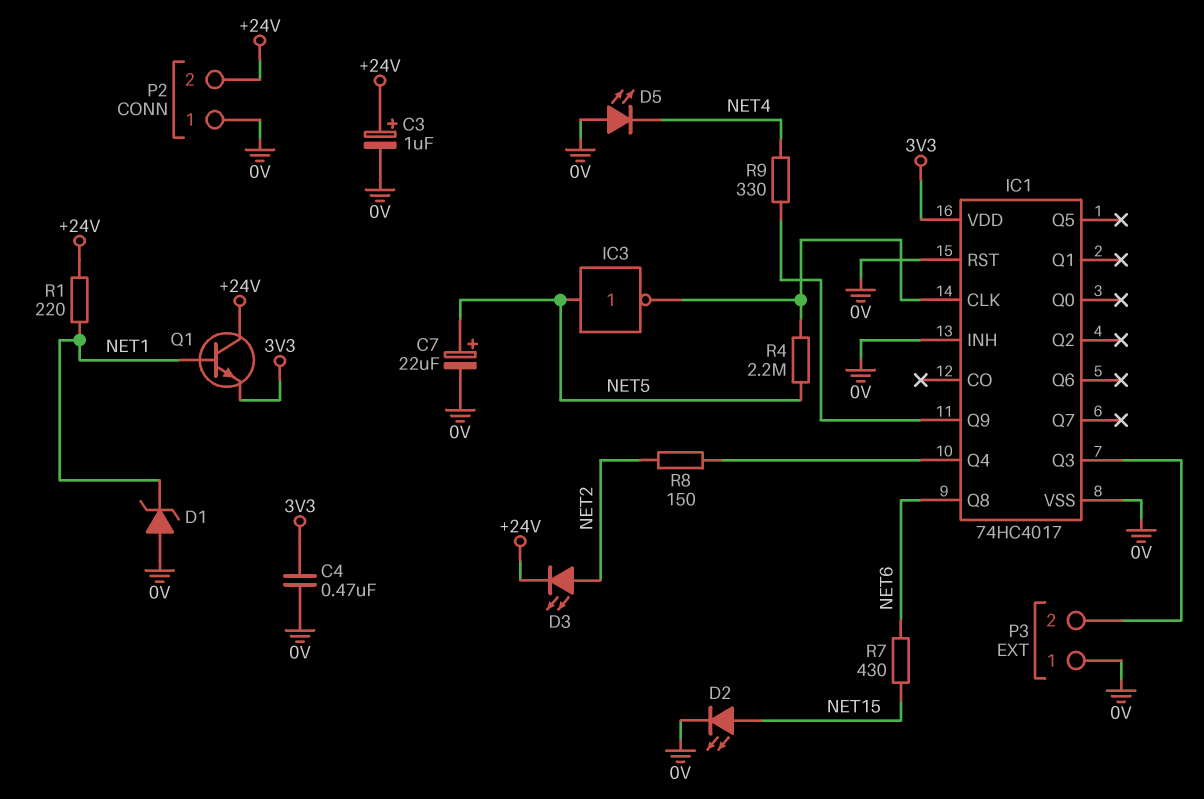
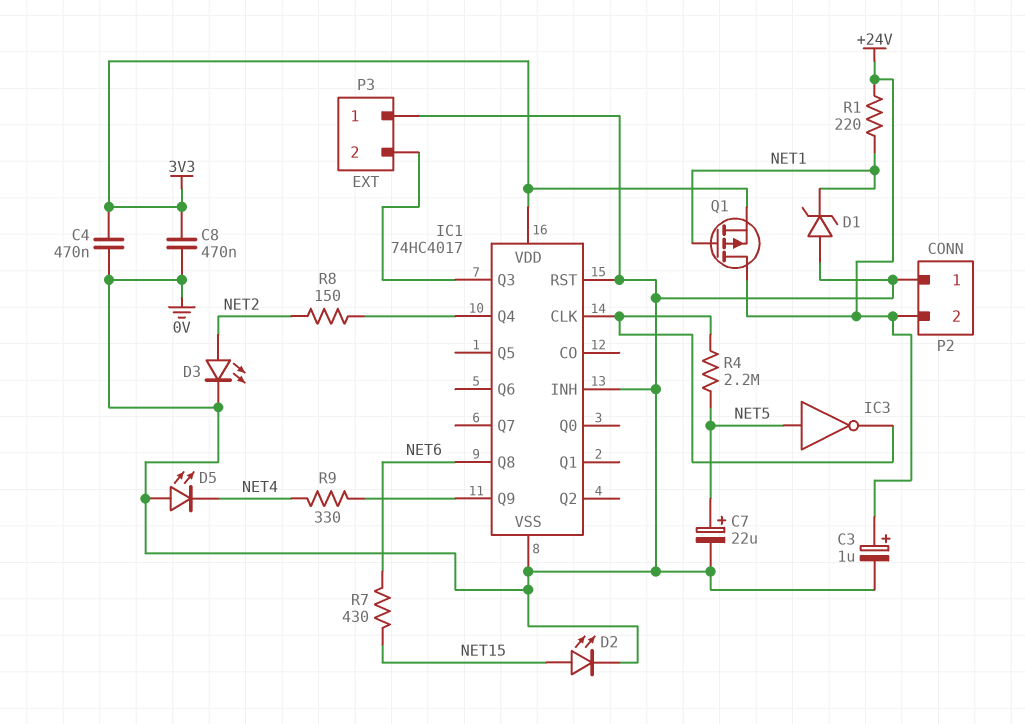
C8: none -> 470nF (0V, 3V3)
D3: LED (A NET2, K +24V) -> LED (A NET2, K 0V)
Q1: NPN (B NET1, C +24V, E 3V3) -> PMOS (G NET1, D +24V, S 3V3)

